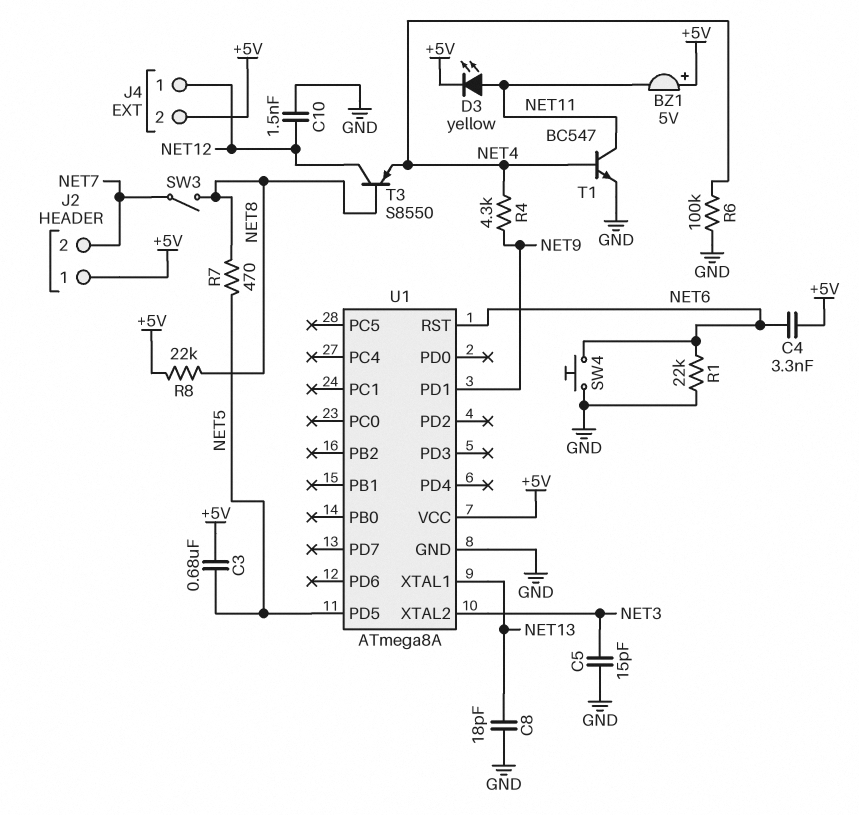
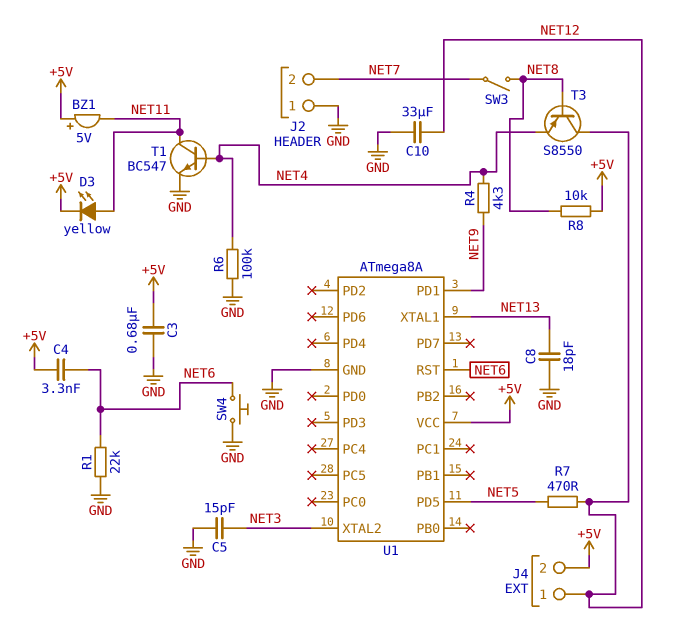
C3: 680nF (+5V, NET5) -> 680nF (+5V, GND)
C10: 1.5nF (GND, NET12) -> 33uF (GND, NET12)
J2 pin 1: +5V -> GND
R7: 470 (NET5, NET8) -> 470 (NET5, NET12)
R8: 22k (+5V, NET8) -> 10k (+5V, NET8)

